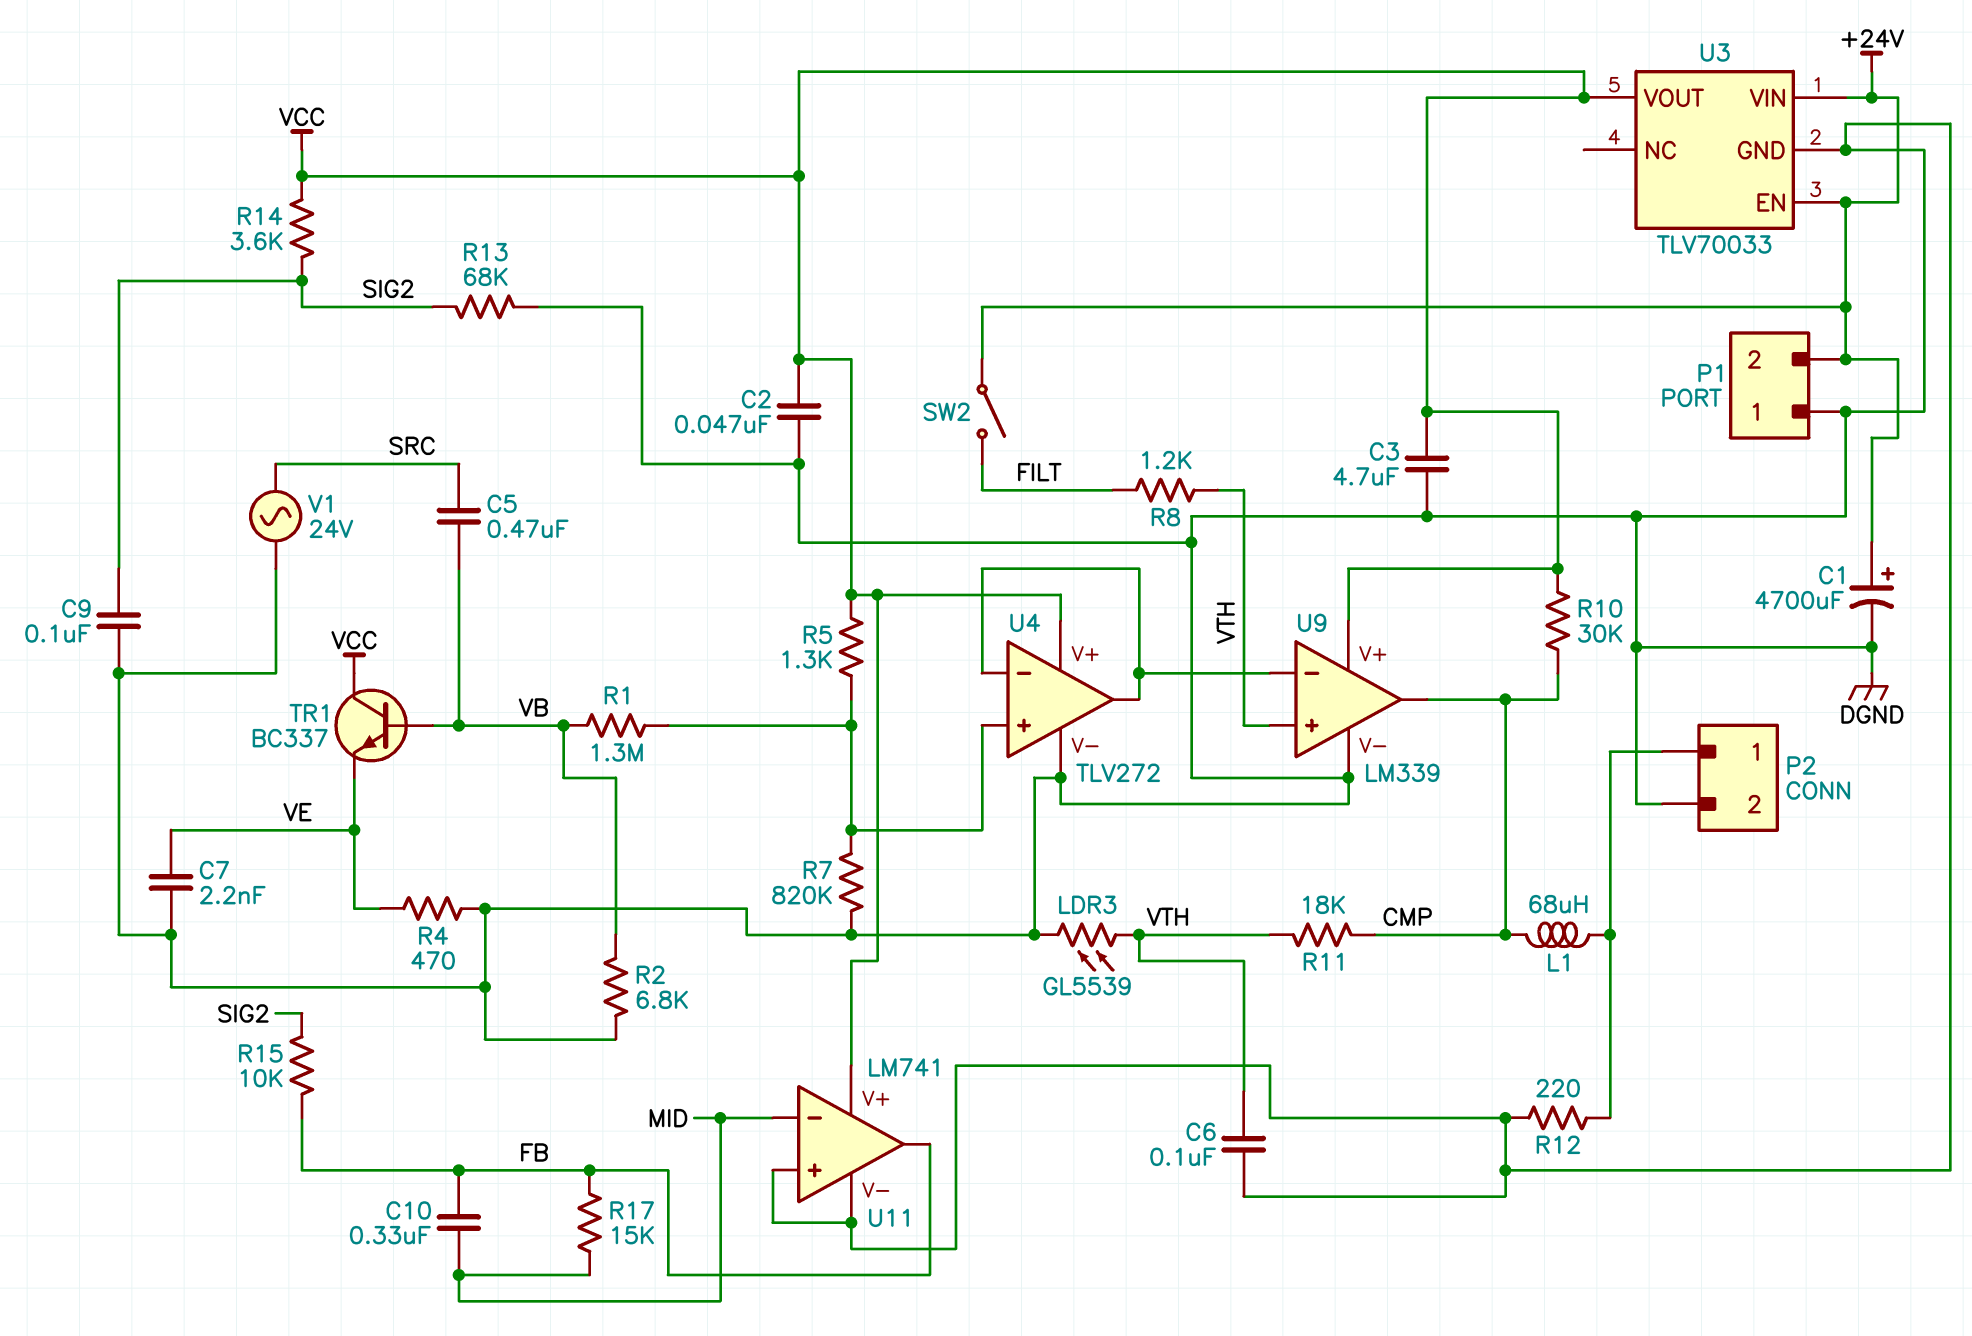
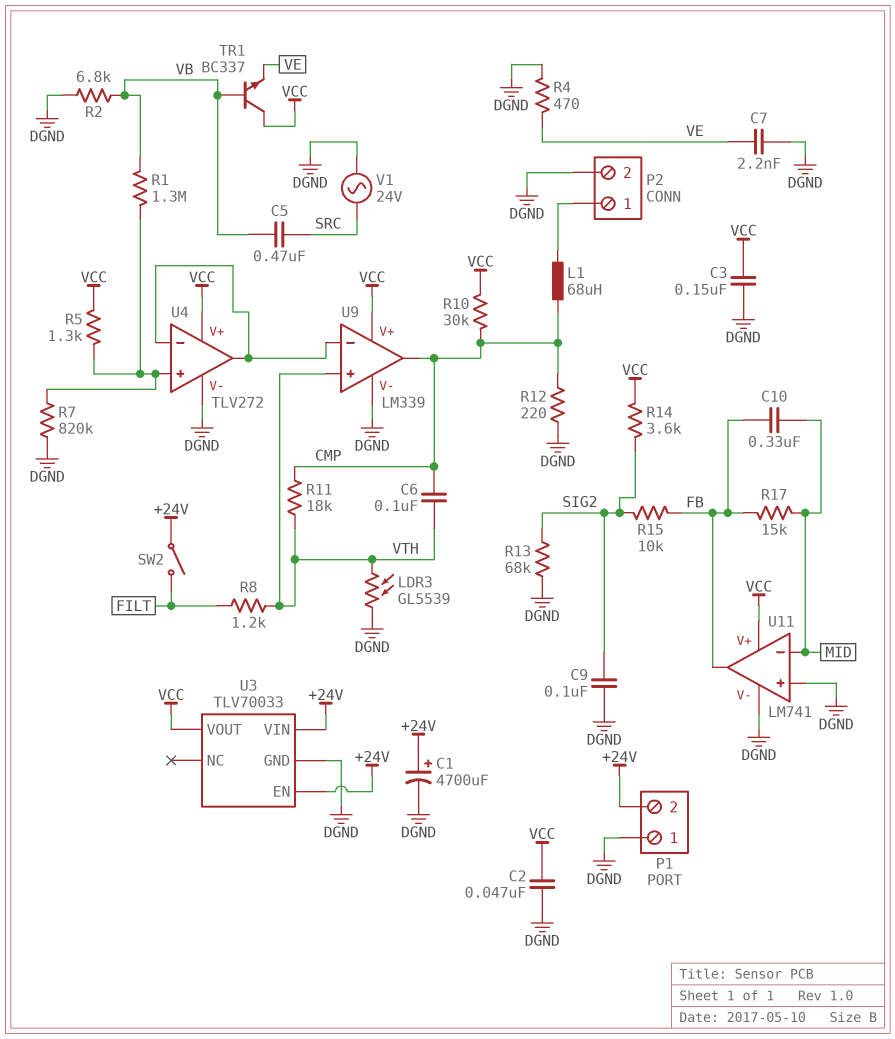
C3: 4.7uF (DGND, VCC) -> 150nF (DGND, VCC)
C6: 100nF (DGND, VTH) -> 100nF (CMP, VTH)
R12: 220 (DGND, P2/1) -> 220 (CMP, DGND)

